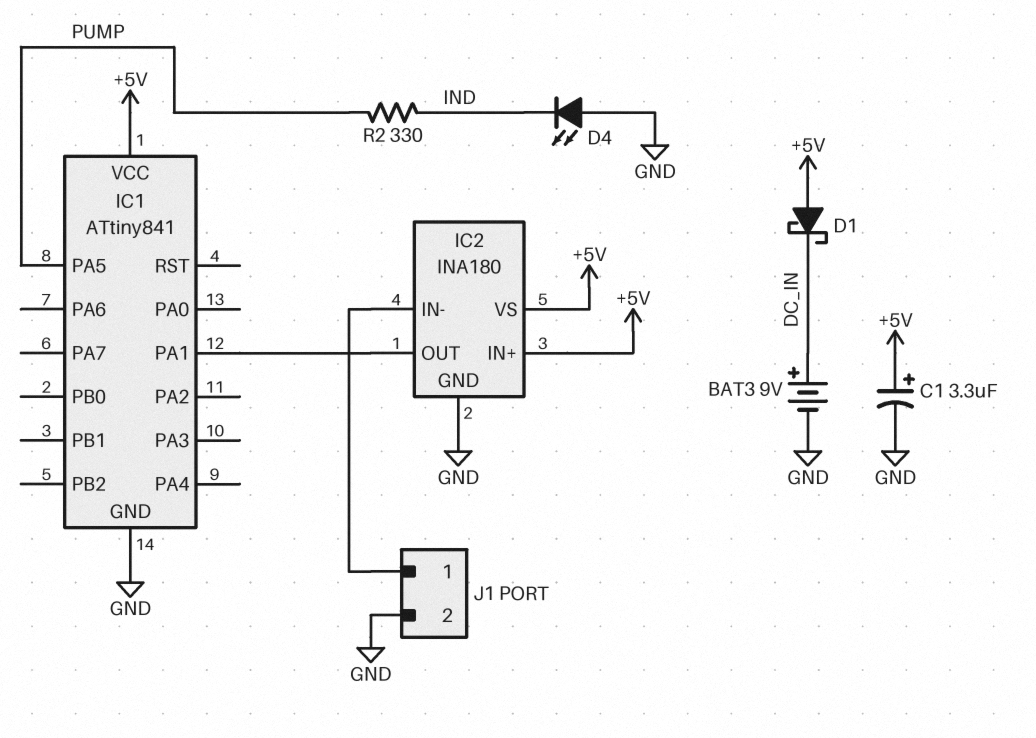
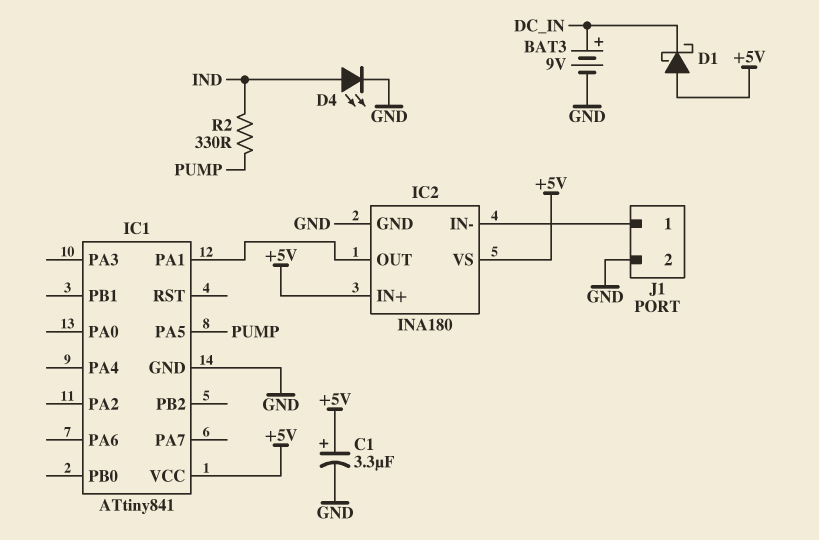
D4: LED (A GND, K IND) -> LED (A IND, K GND)

